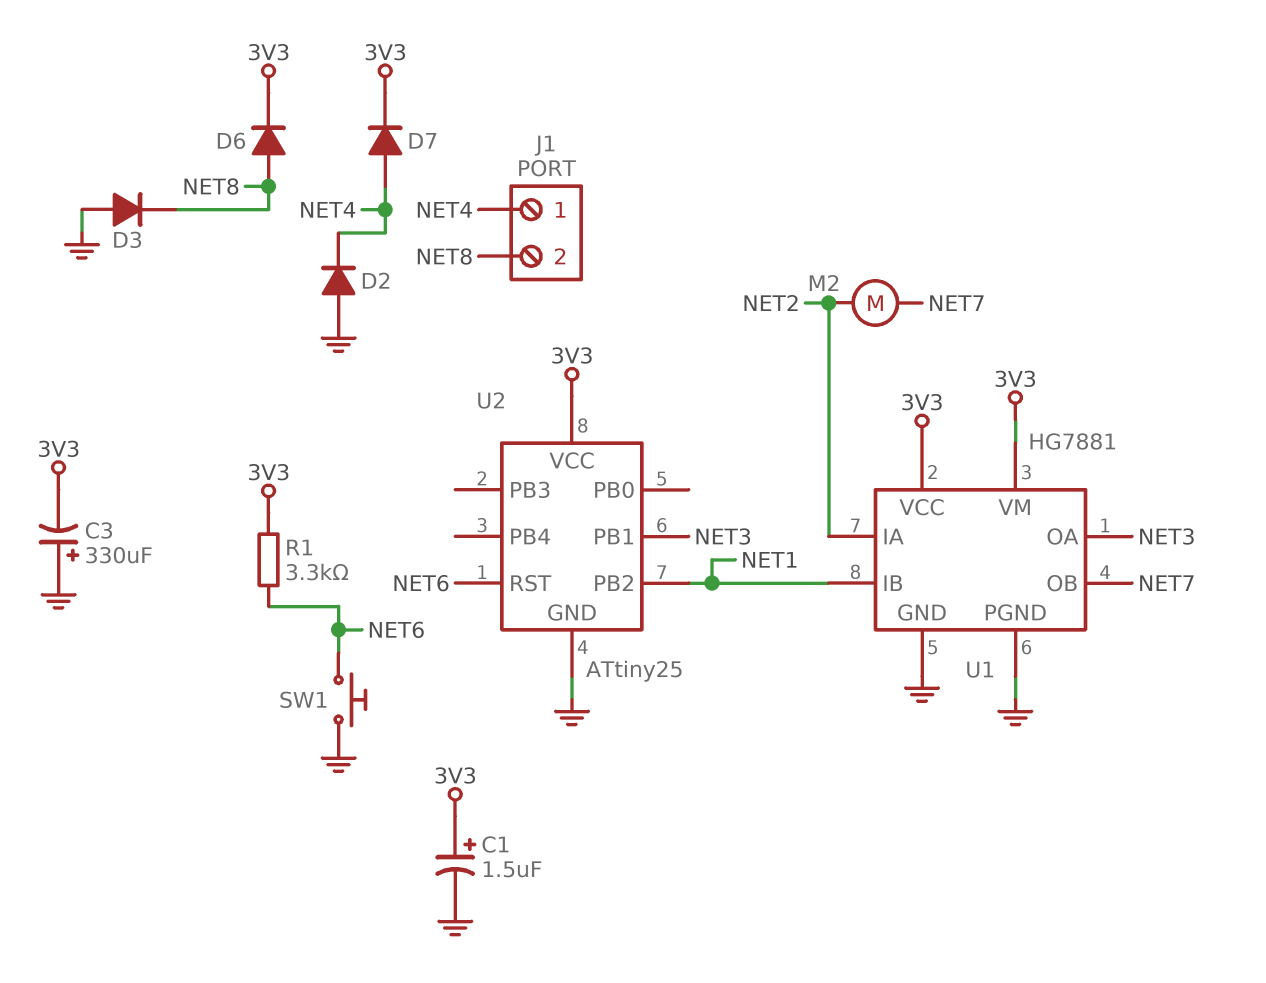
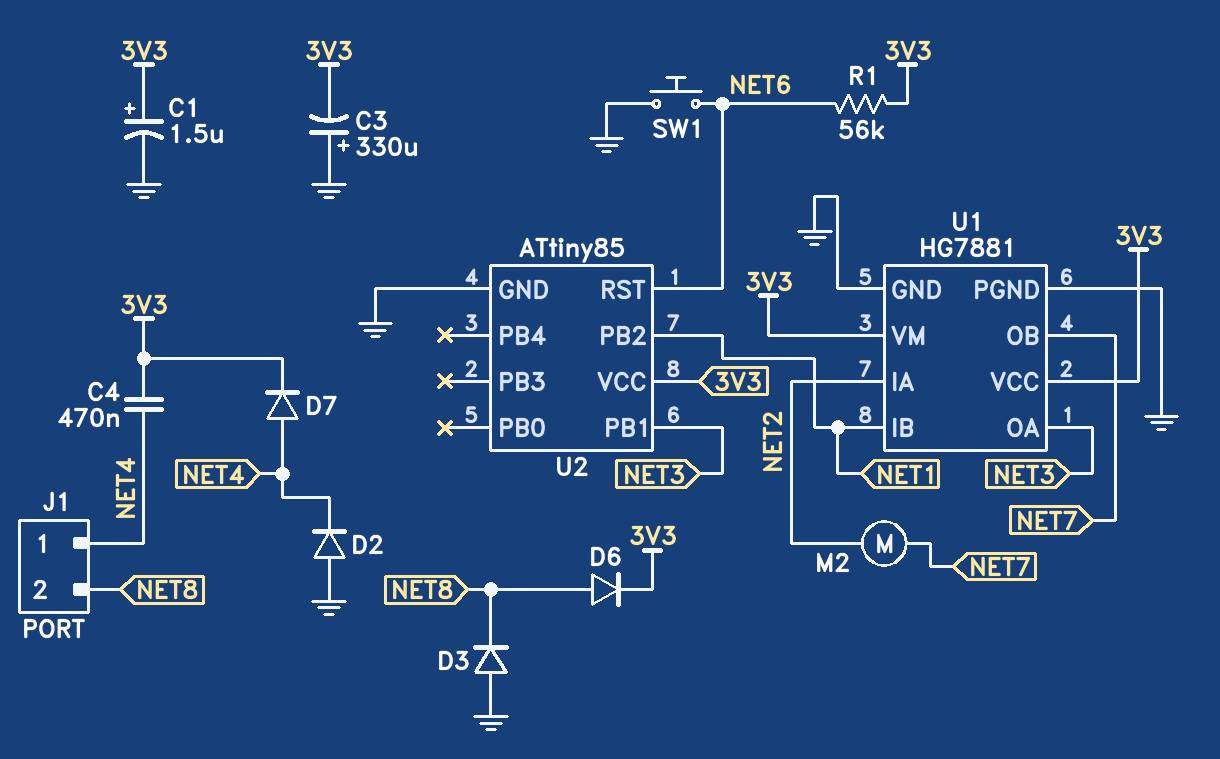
C4: none -> 470nF (3V3, NET4)
R1: 3.3k (3V3, NET6) -> 56k (3V3, NET6)
U2: ATtiny25 -> ATtiny85

